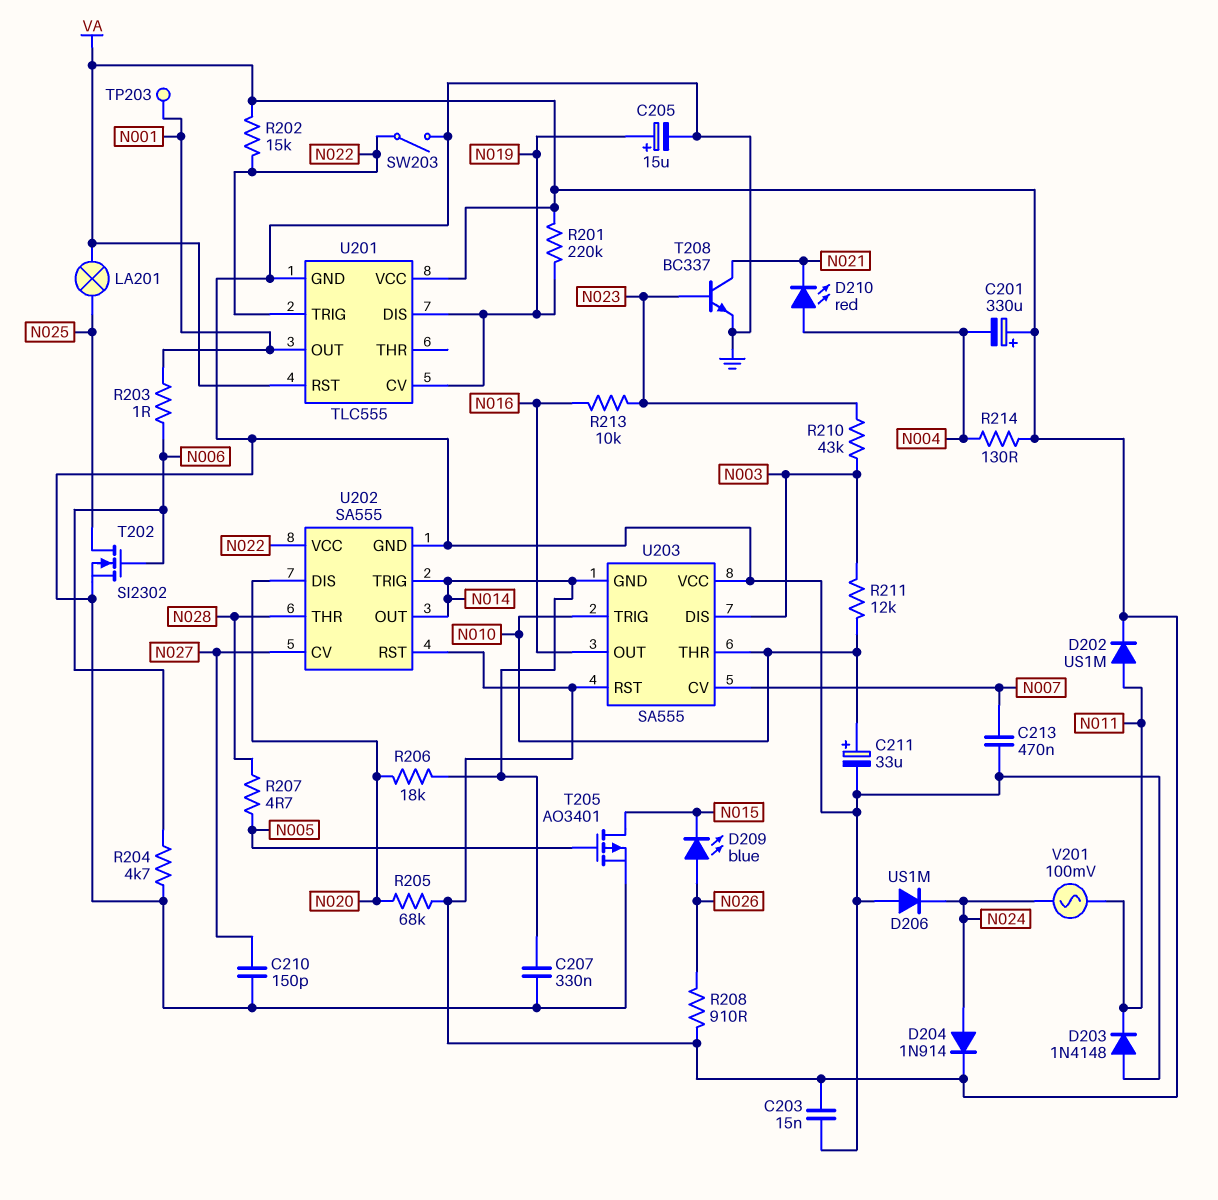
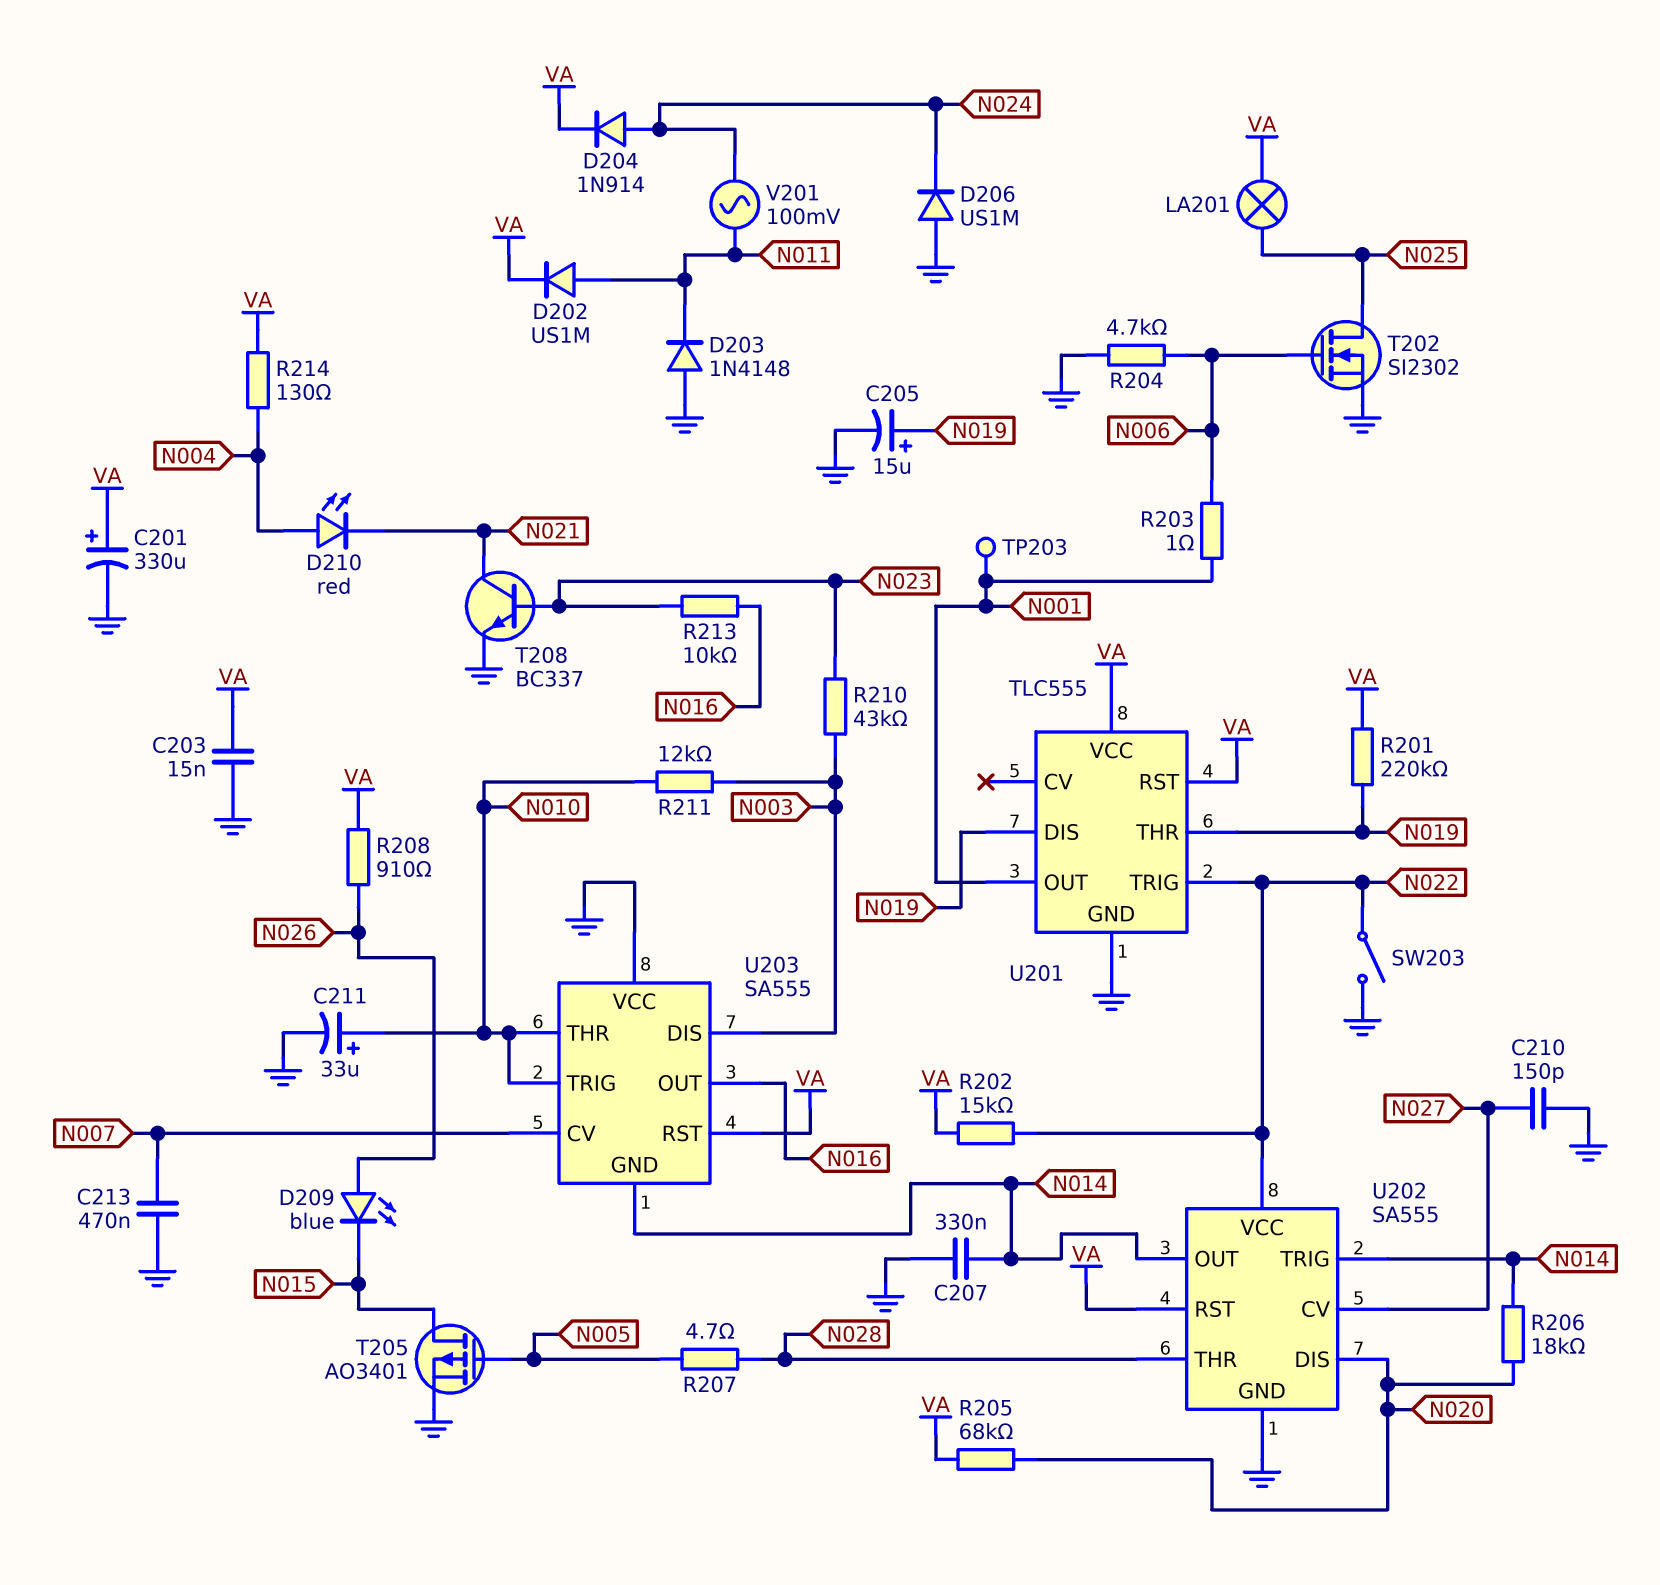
C201: 330uF (plus VA, minus N004) -> 330uF (plus VA, minus GND)
U201 pin CV: N019 -> none
U201 pin THR: none -> N019

